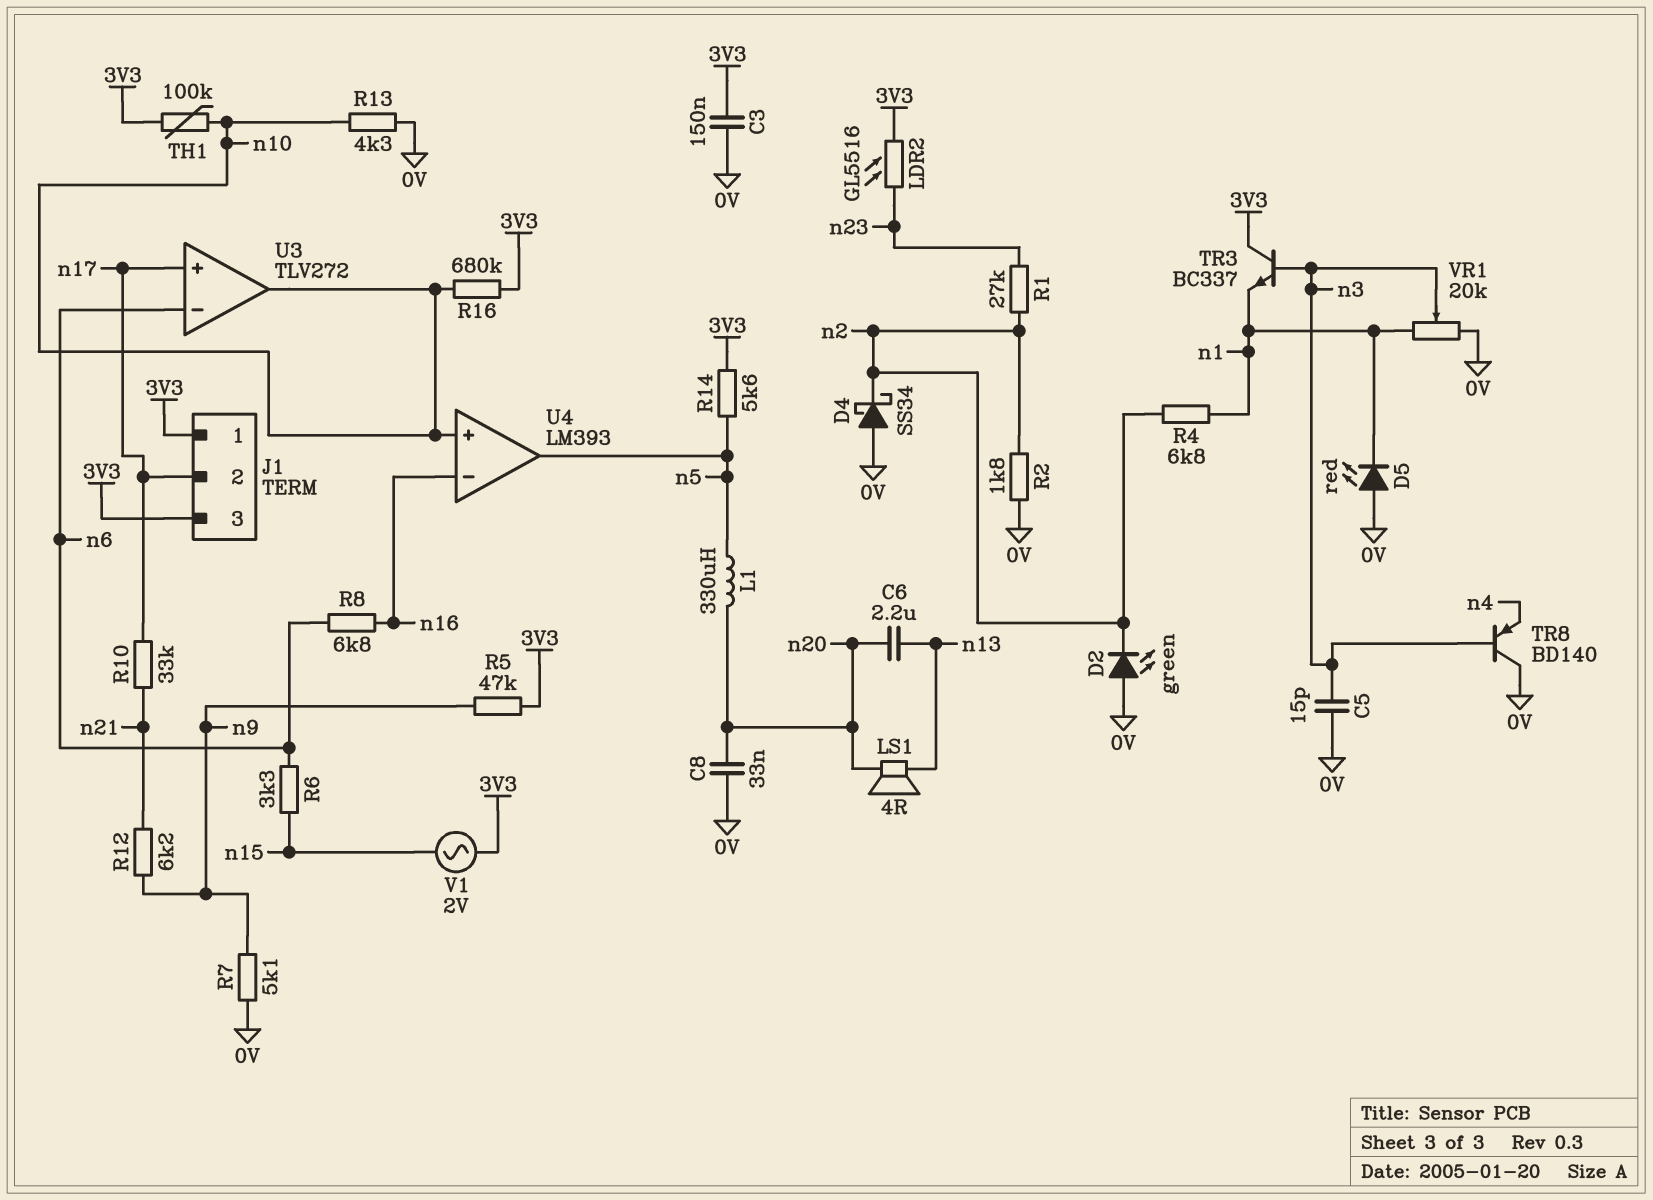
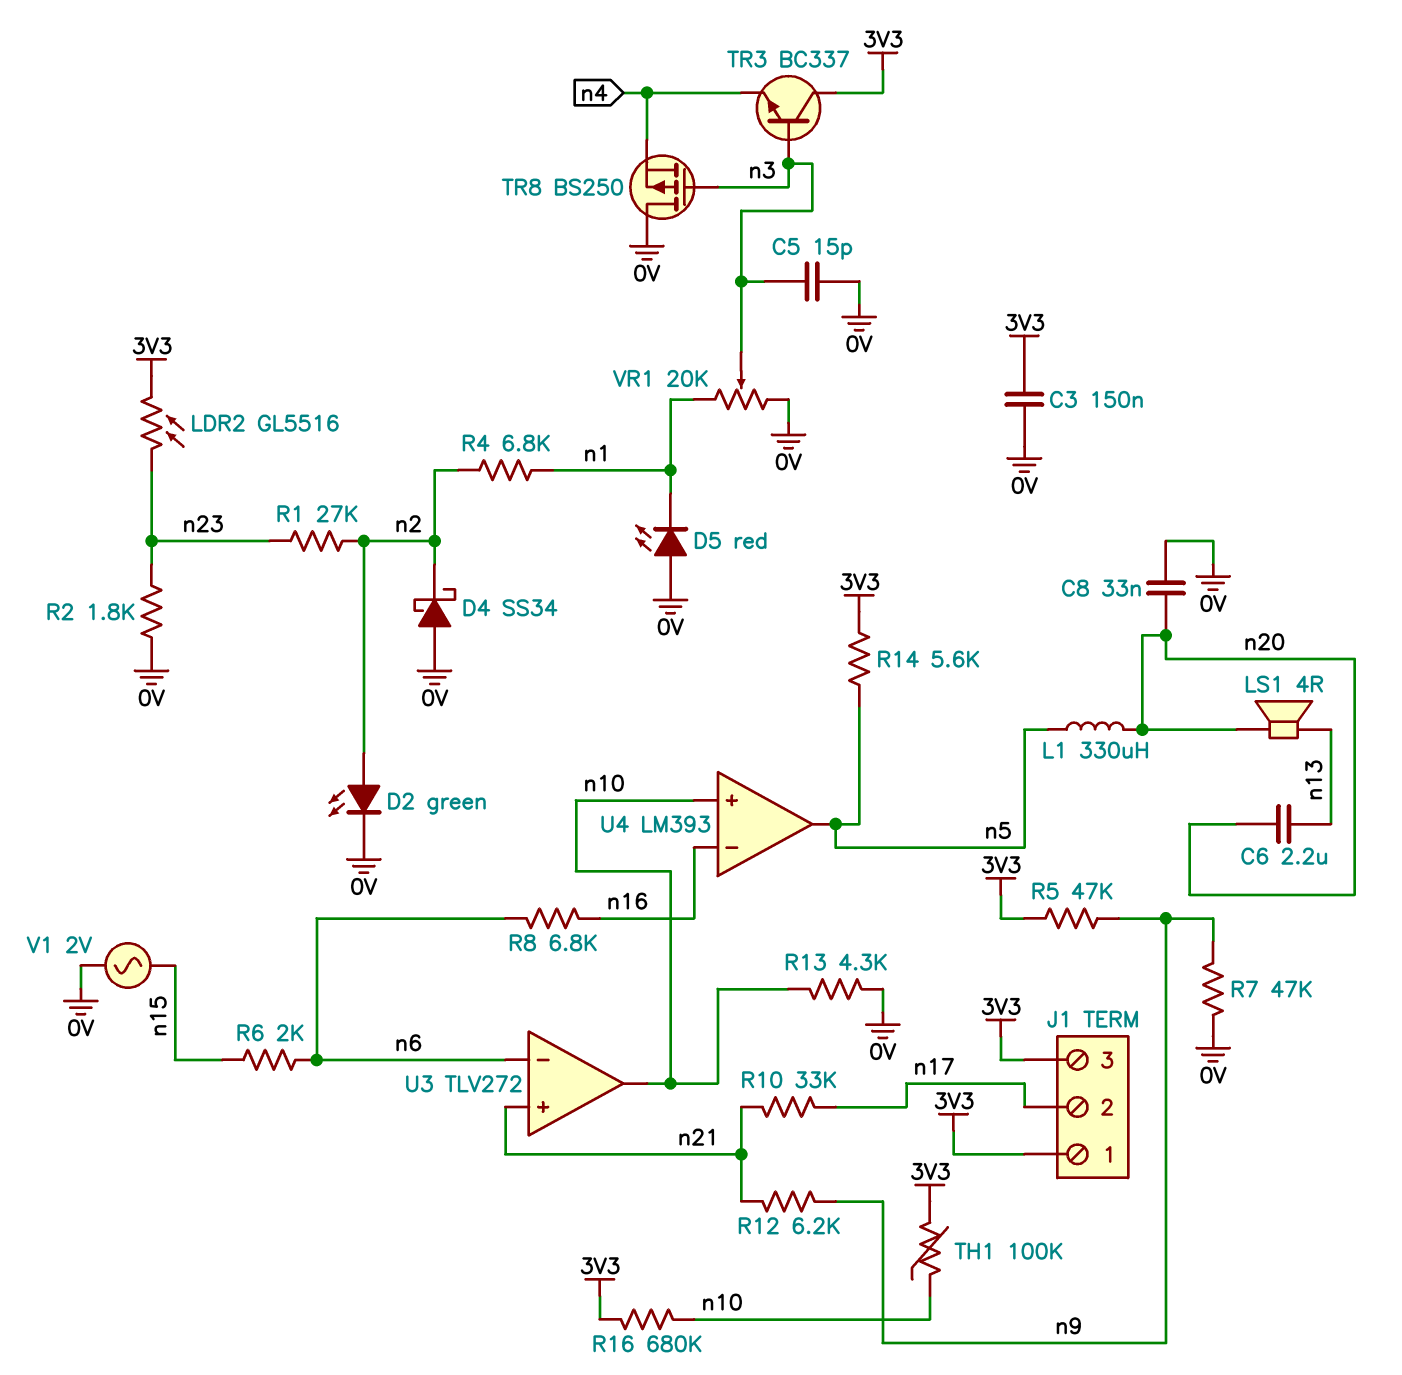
D2: LED green (A 0V, K n2) -> LED green (A n2, K 0V)
R2: 1.8k (0V, n2) -> 1.8k (0V, n23)
R6: 3.3k (n6, n15) -> 2k (n6, n15)
R7: 5.1k (0V, n9) -> 47k (0V, n9)
TR3: NPN BC337 (B n3, C 3V3, E n1) -> NPN BC337 (B n3, C 3V3, E n4)
TR8: PNP BD140 (B n3, C 0V, E n4) -> PMOS BS250 (G n3, D 0V, S n4)
U3 pin in+: n17 -> n21
V1: AC 2V (3V3, n15) -> AC 2V (0V, n15)

